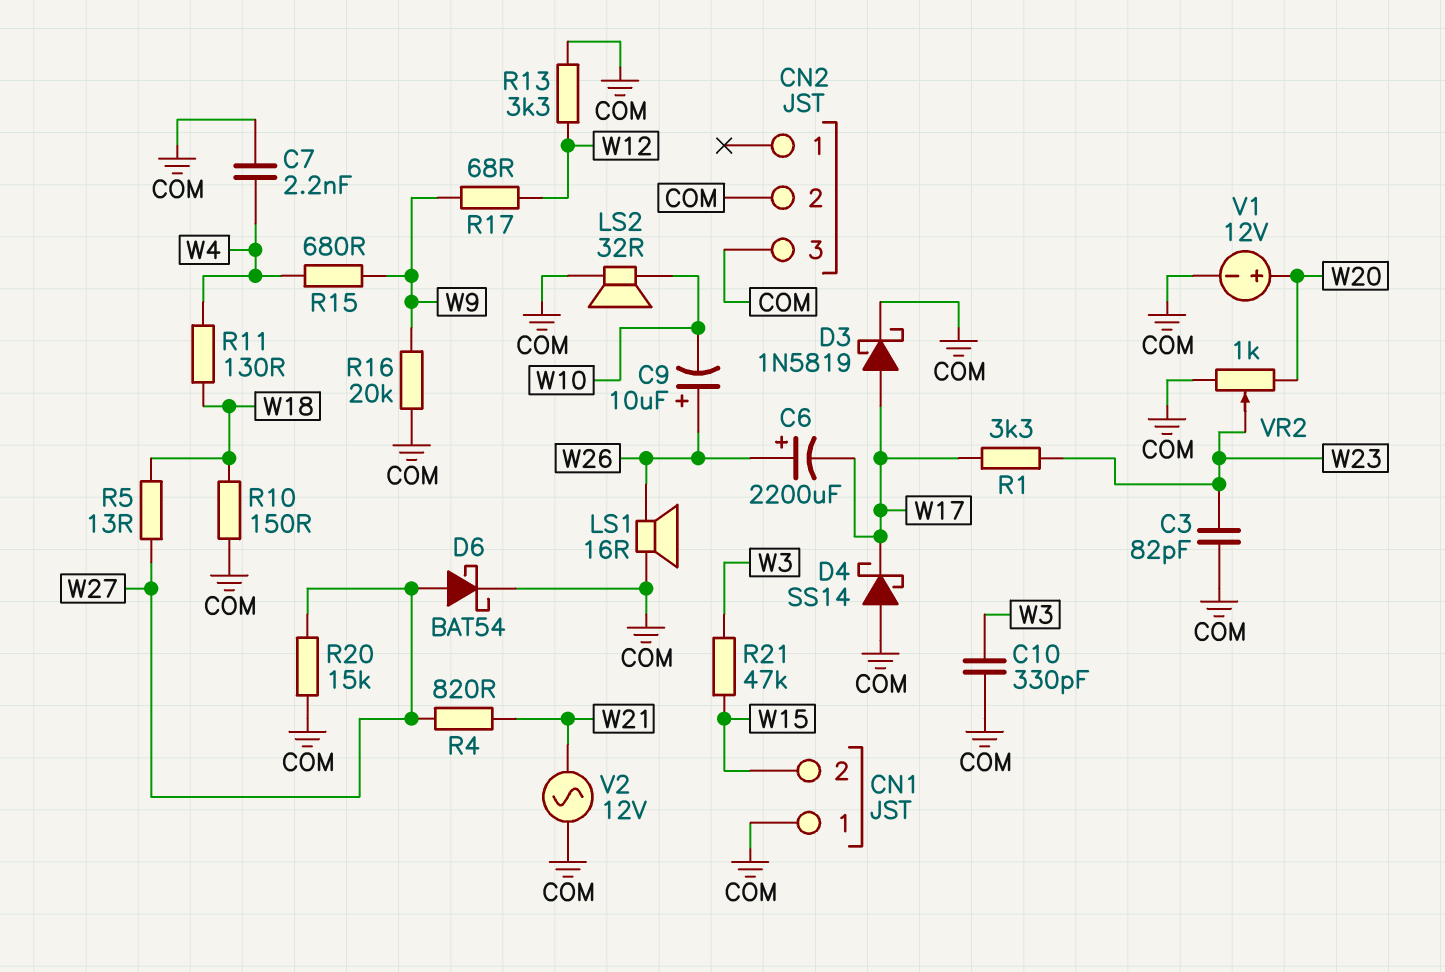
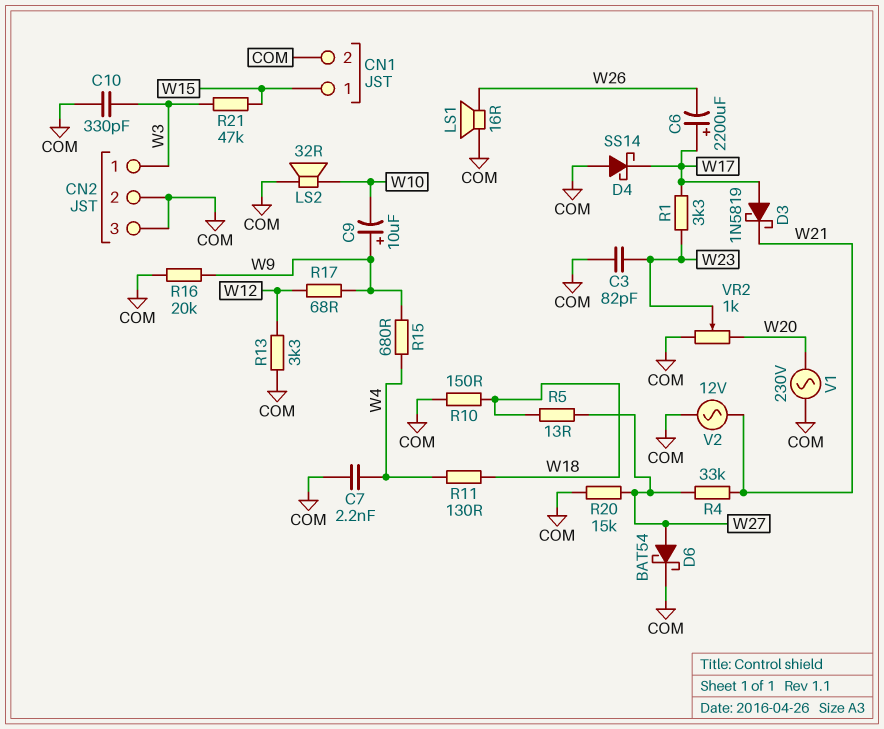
C6: 2200uF (plus W26, minus W17) -> 2200uF (plus W17, minus W26)
C9: 10uF (plus W26, minus W10) -> 10uF (plus W9, minus W10)
CN1 pin 1: COM -> W15
CN1 pin 2: W15 -> COM
CN2 pin 1: none -> W3
D3: schottky 1N5819 (A W17, K COM) -> schottky 1N5819 (A W17, K W21)
R4: 820 (W21, W27) -> 33k (W21, W27)
V1: 12V (plus W20, minus COM) -> AC 230V (COM, W20)

